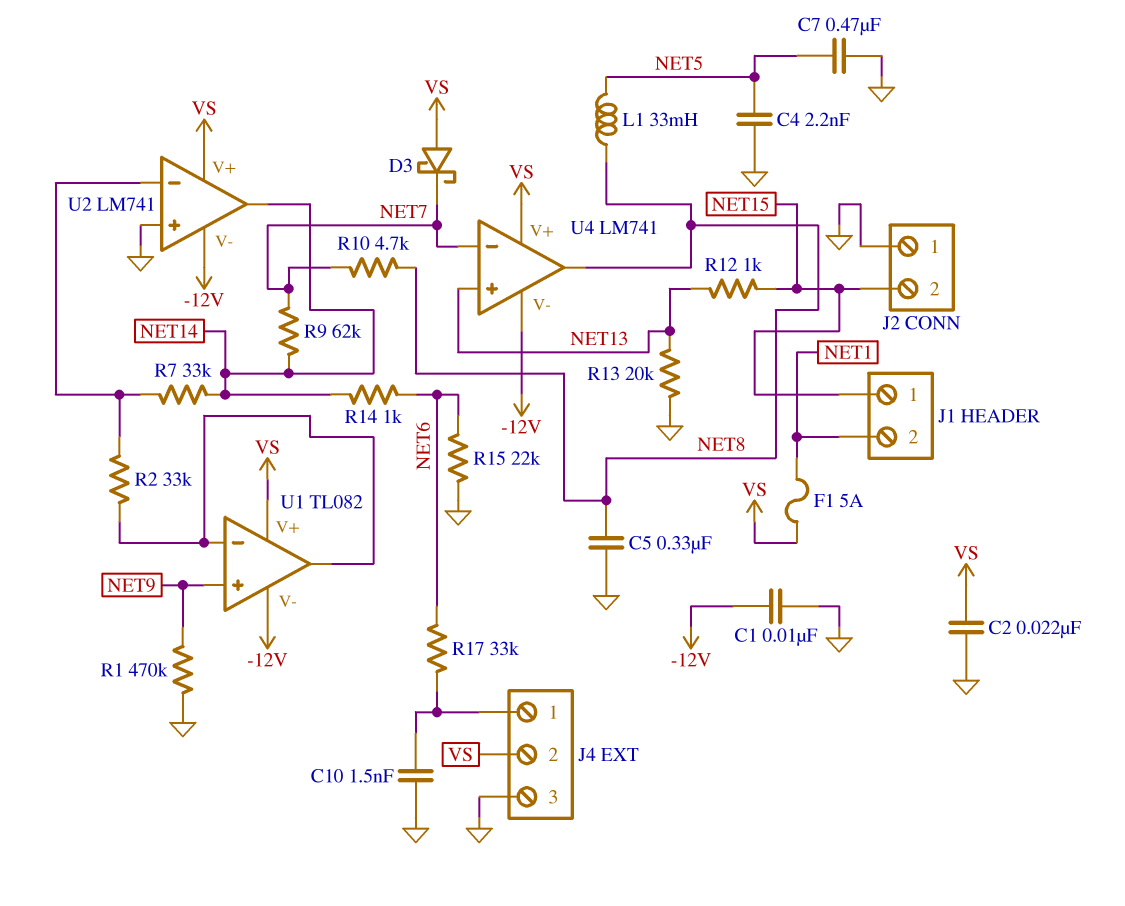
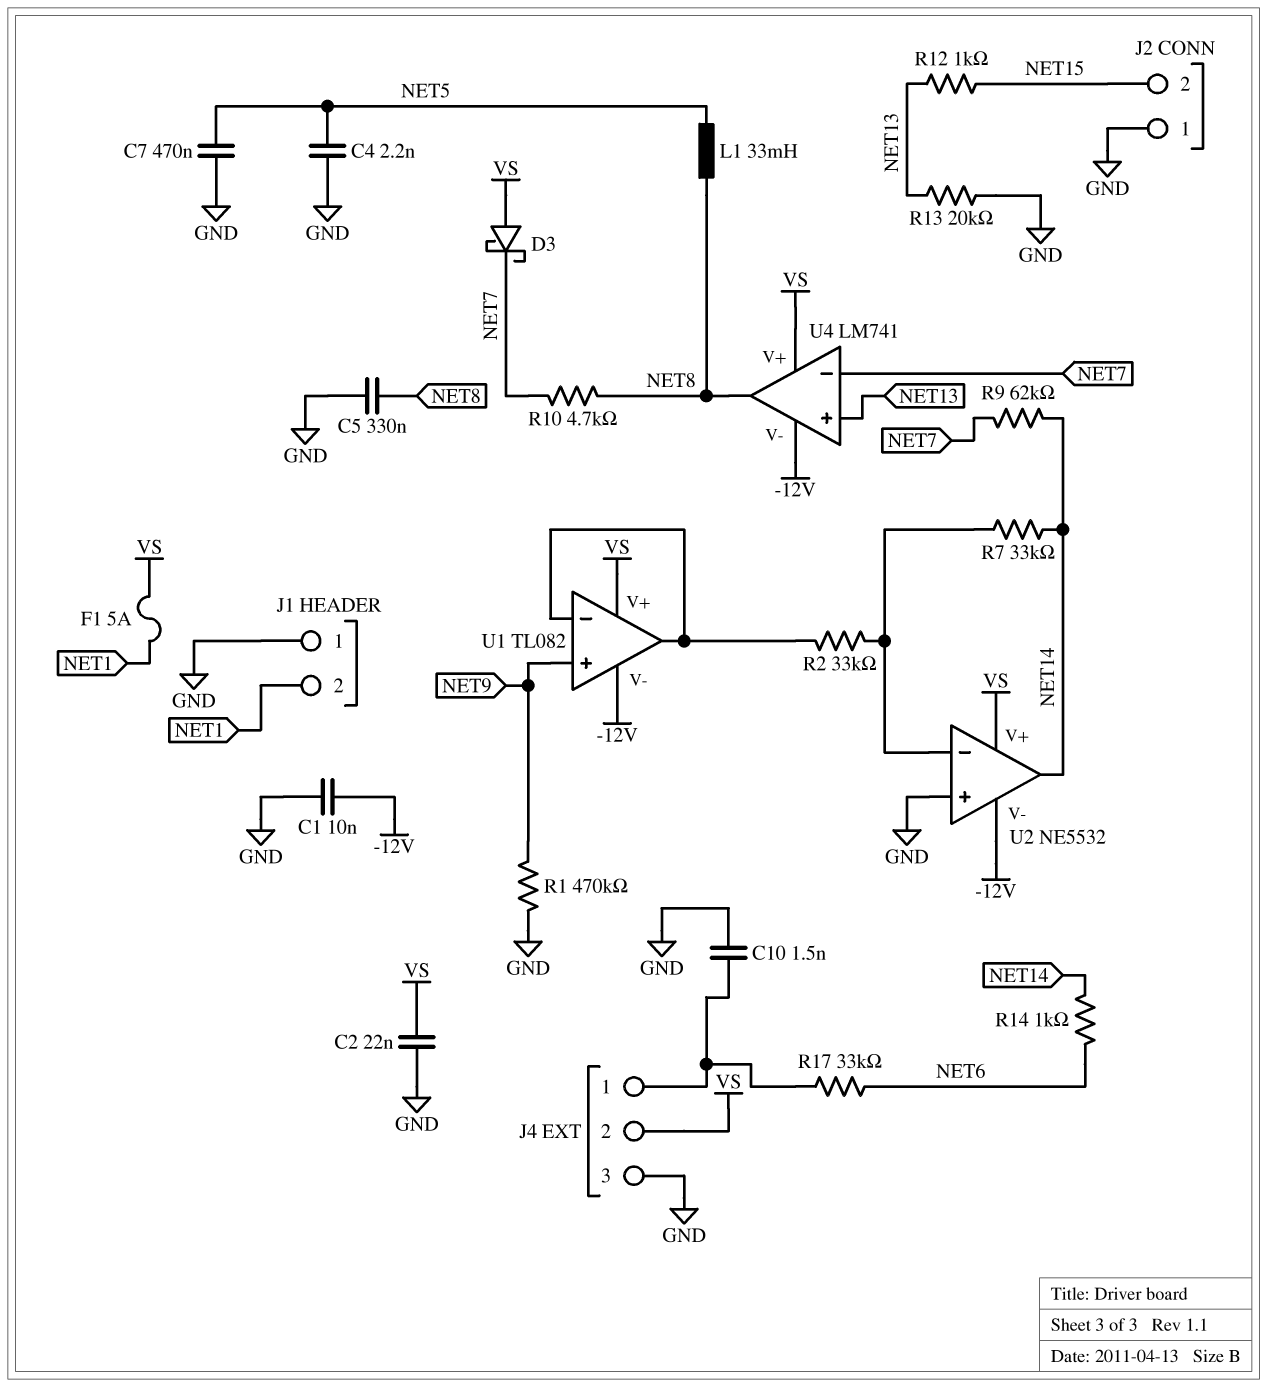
J1 pin 1: NET15 -> GND
R15: 22k (GND, NET6) -> none
U2: LM741 -> NE5532

